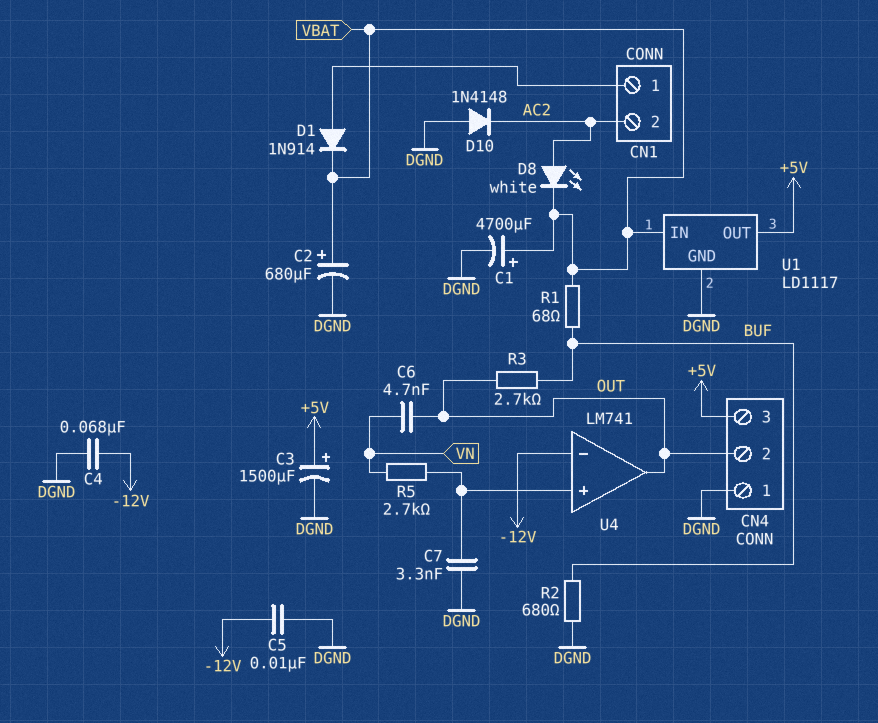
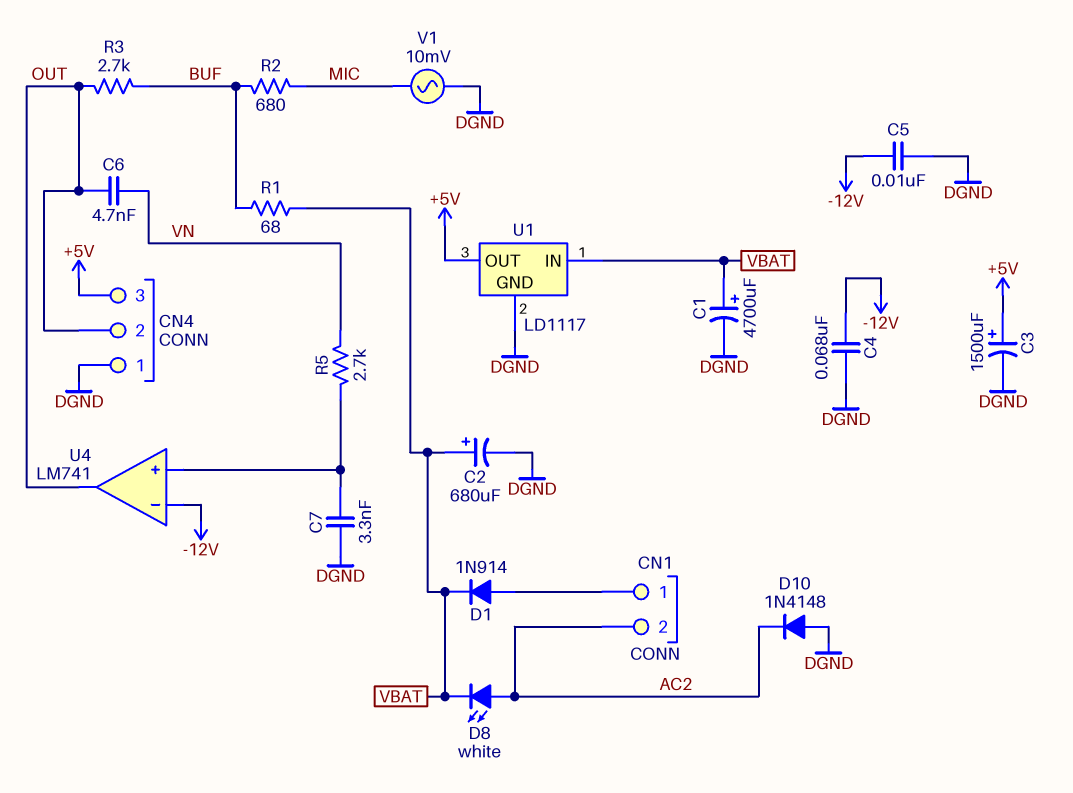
R2: 680 (BUF, DGND) -> 680 (BUF, MIC)
V1: none -> AC 10mV (DGND, MIC)

